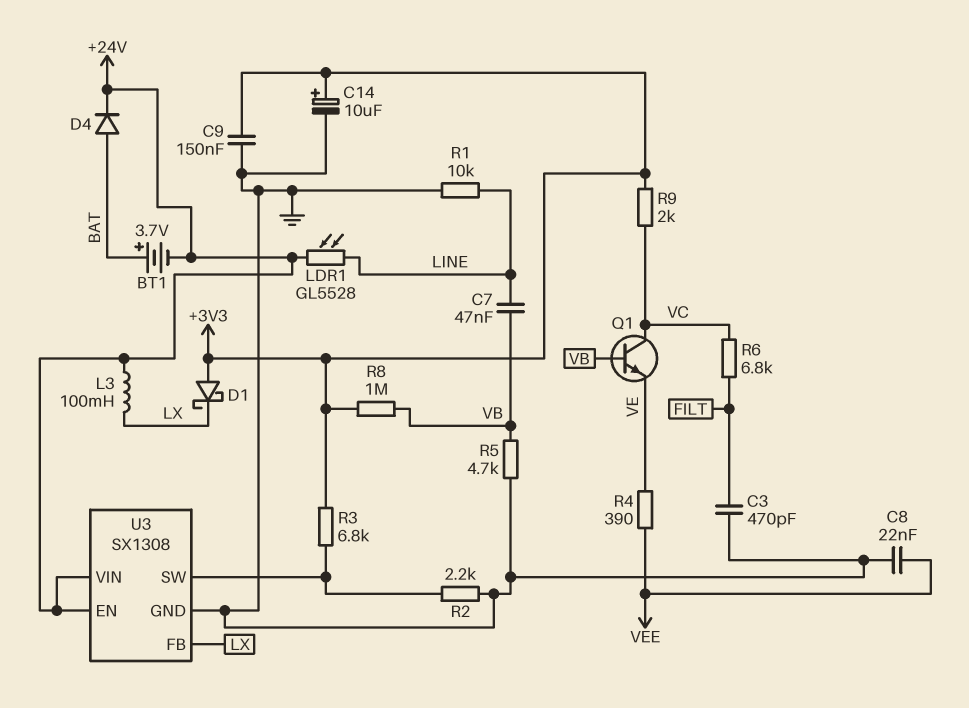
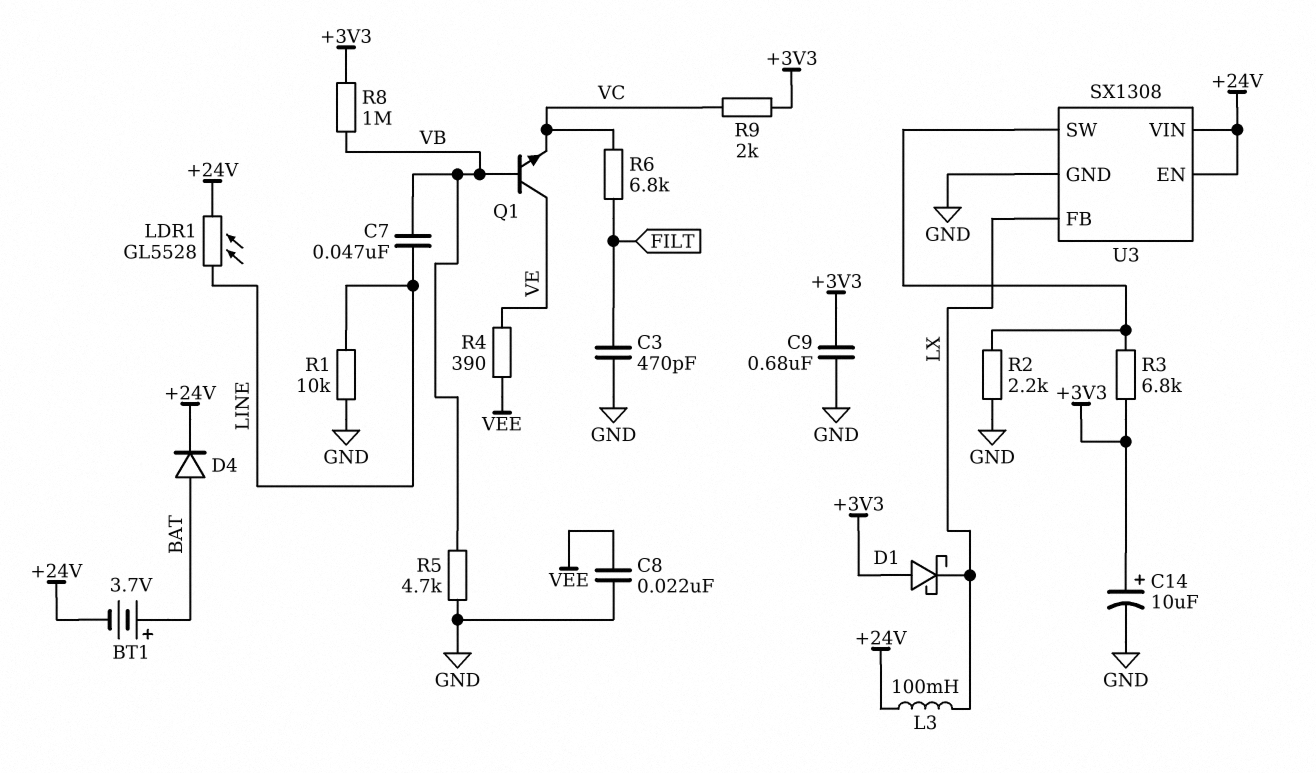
C9: 150nF (+3V3, GND) -> 680nF (+3V3, GND)
Q1: NPN (B VB, C VC, E VE) -> NPN (B VB, C VE, E VC)

